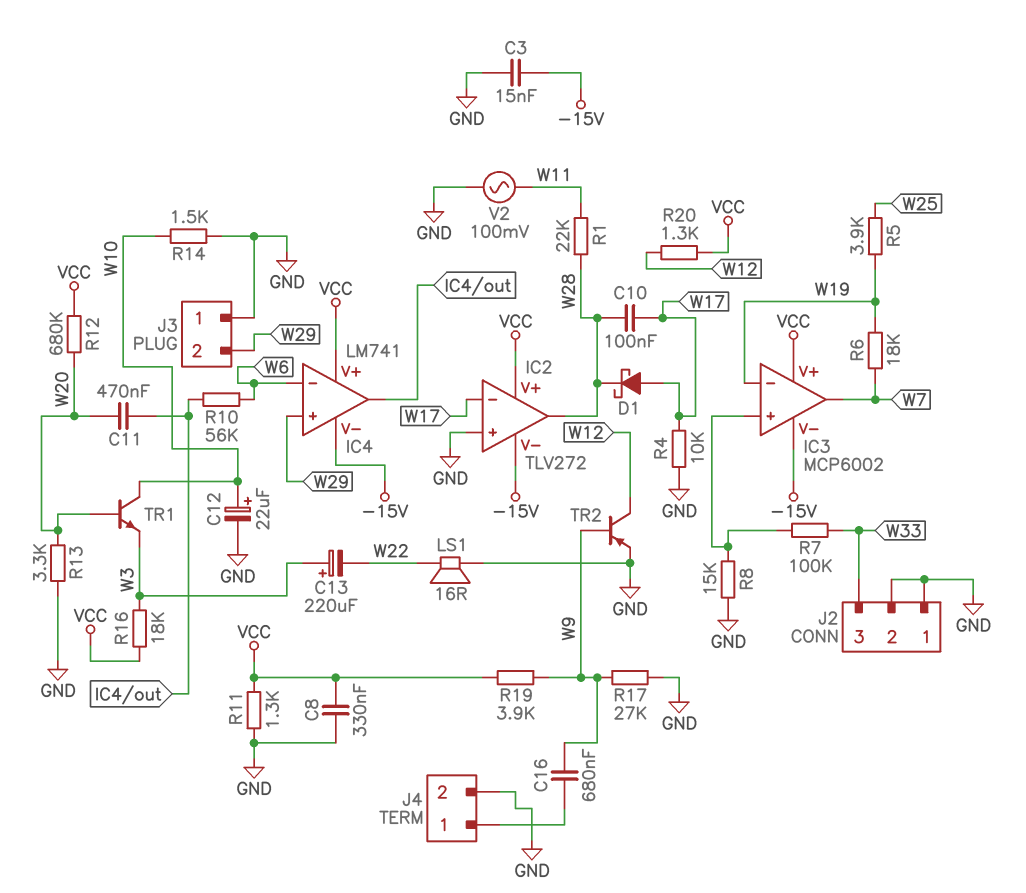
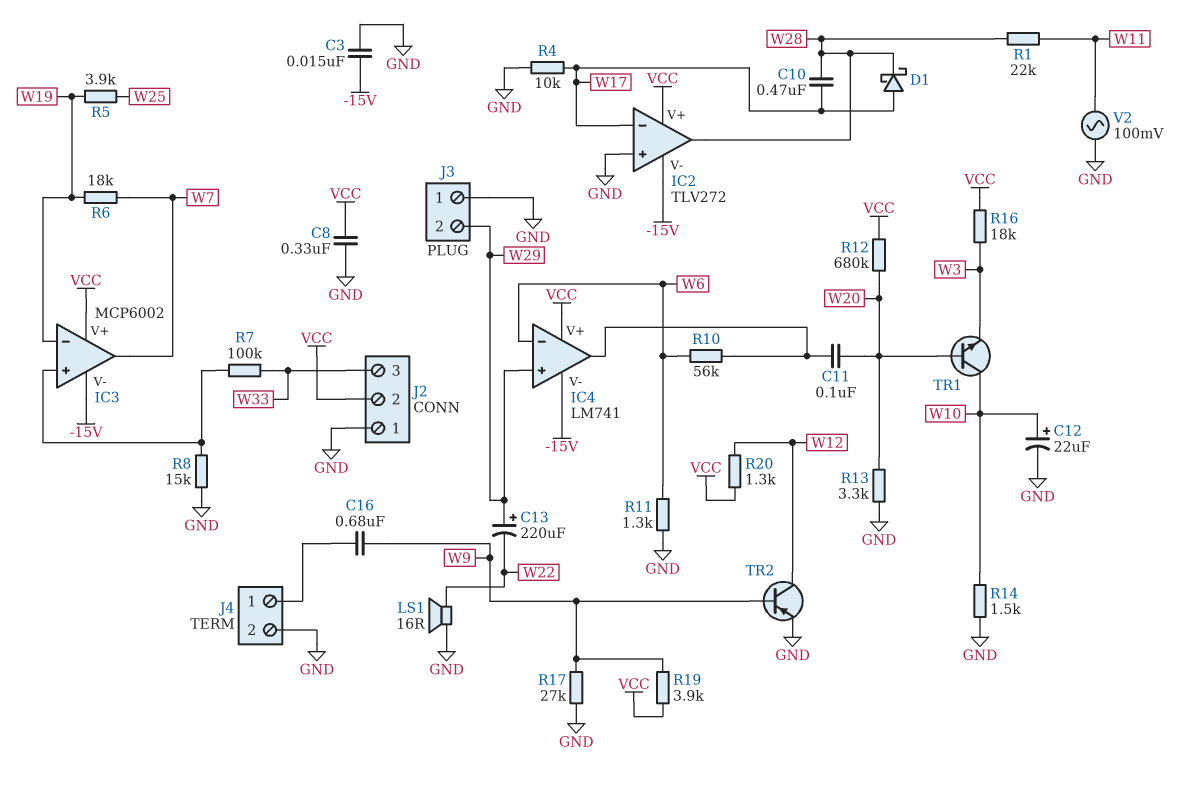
C10: 100nF (W17, W28) -> 470nF (W17, W28)
C11: 470nF (IC4/out, W20) -> 100nF (IC4/out, W20)
C13: 220uF (plus W3, minus W22) -> 220uF (plus W29, minus W22)
J2 pin 2: GND -> VCC
R11: 1.3k (GND, VCC) -> 1.3k (GND, W6)

